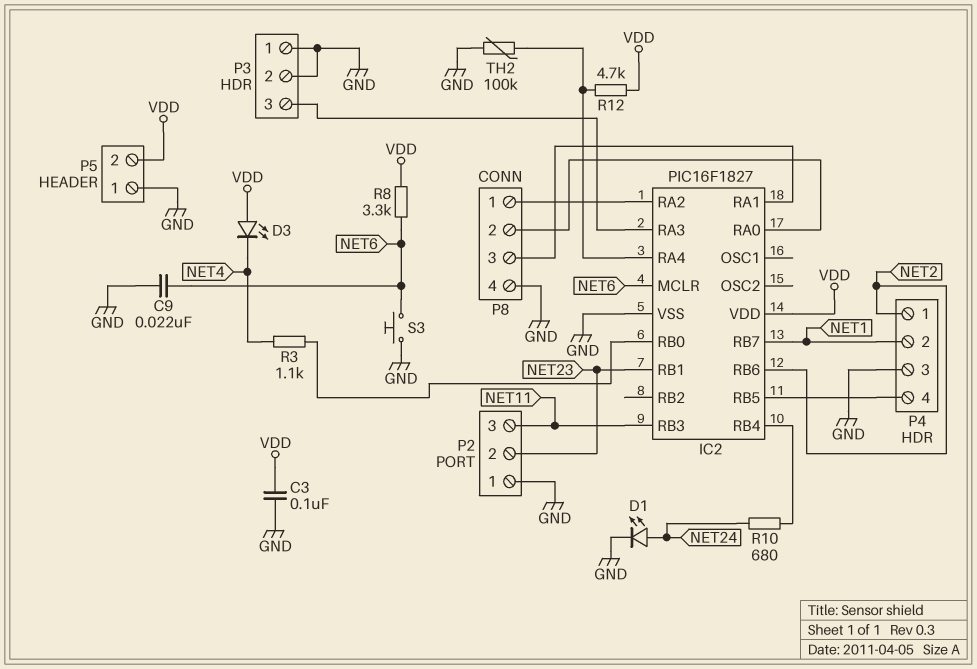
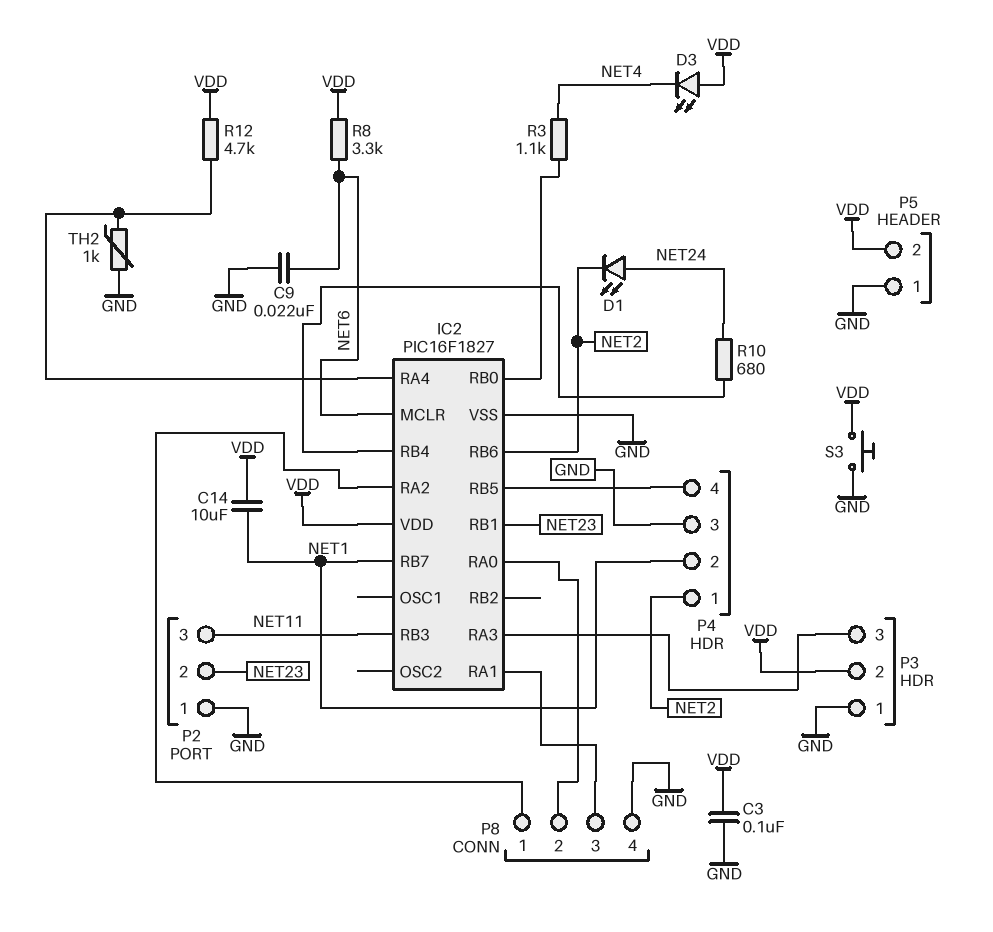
C14: none -> 10uF (NET1, VDD)
D1: LED (A NET24, K GND) -> LED (A NET24, K NET2)
P3 pin 2: GND -> VDD
S3: button (GND, NET6) -> button (GND, VDD)
TH2: 100k (GND, IC2/RA4) -> 1k (GND, IC2/RA4)

